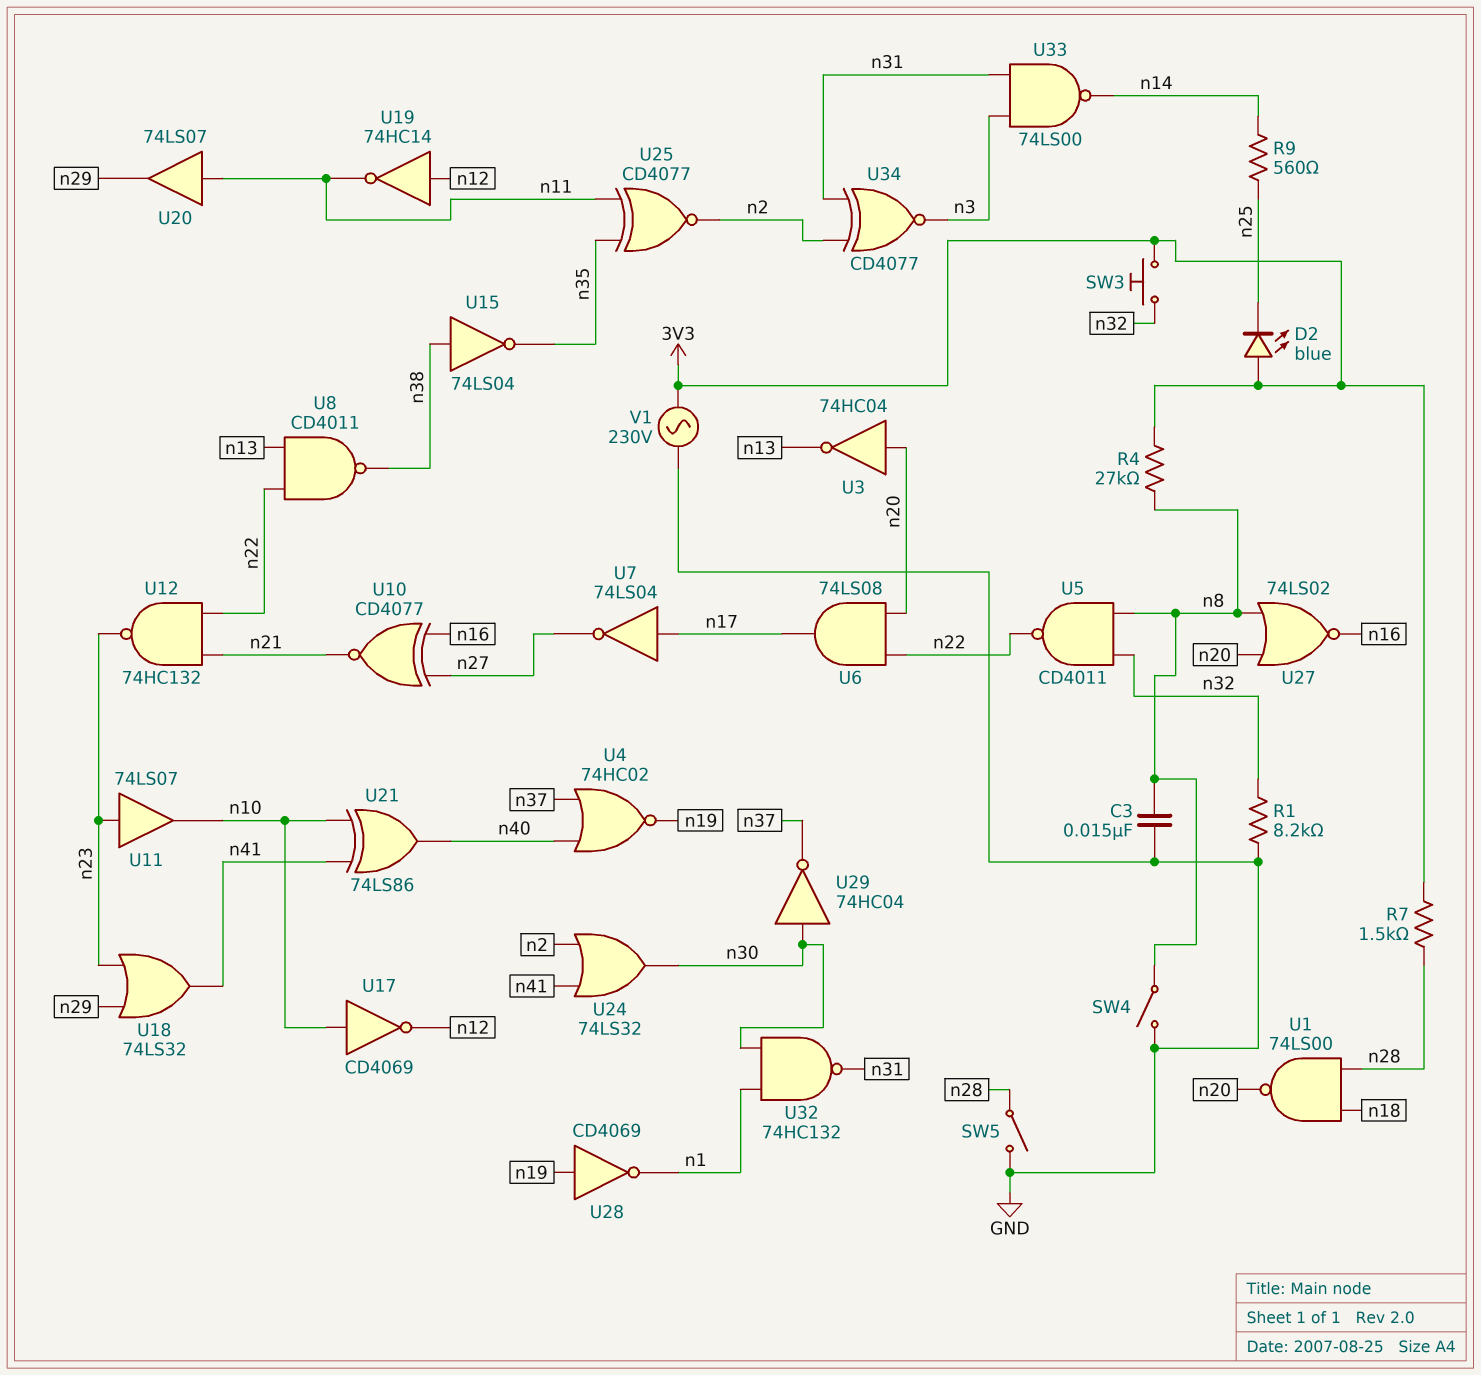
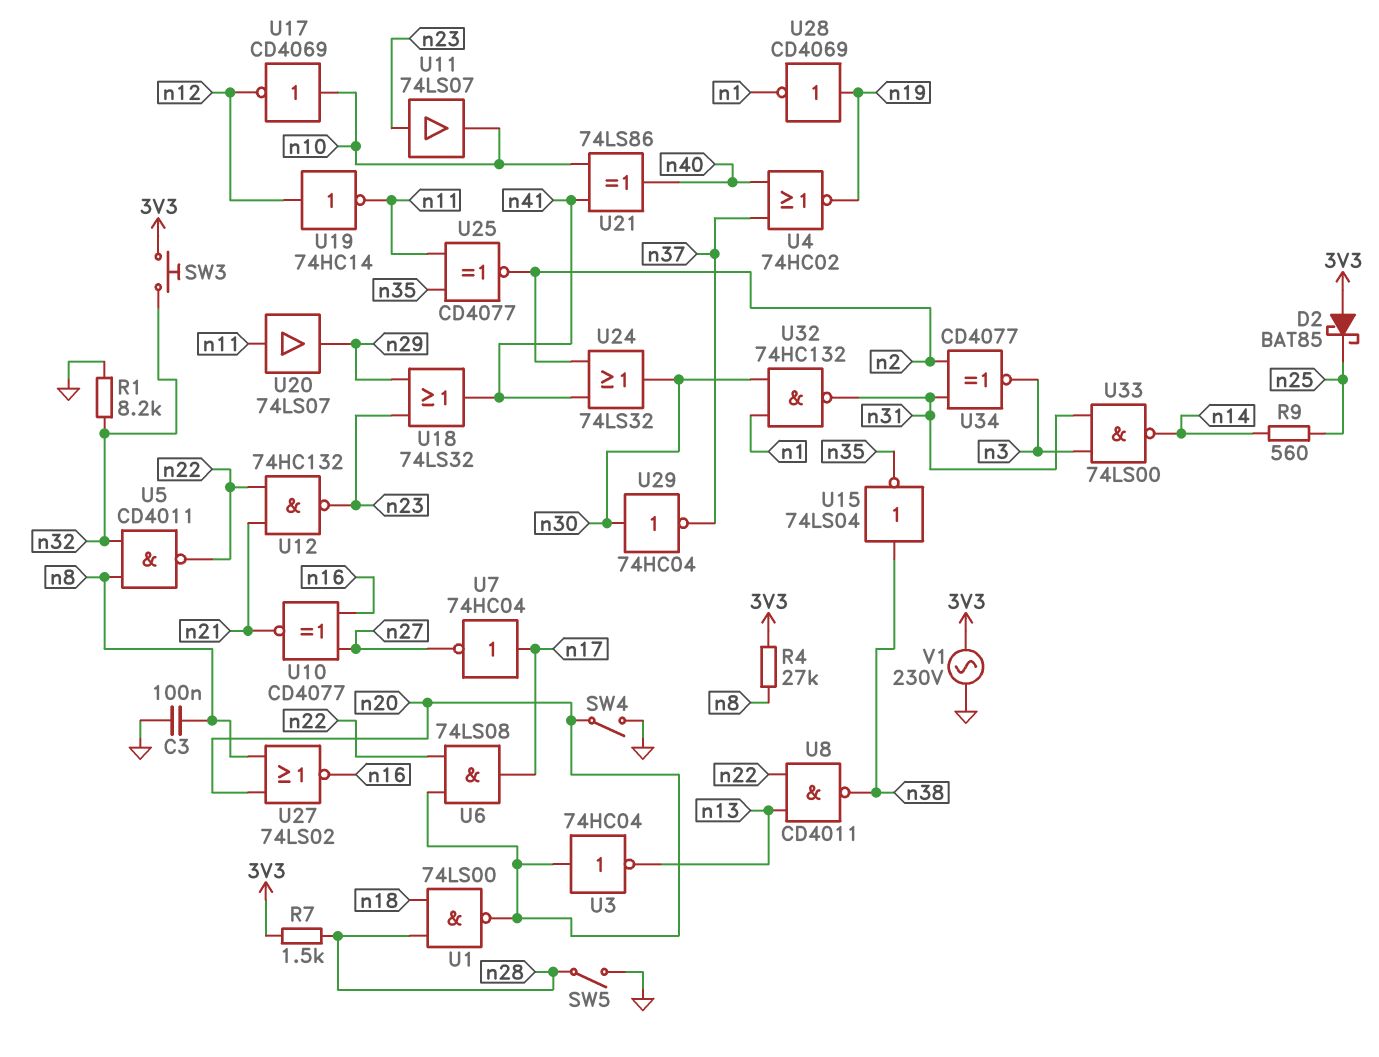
C3: 15nF (GND, n8) -> 100nF (GND, n8)
D2: LED blue (A 3V3, K n25) -> schottky BAT85 (A 3V3, K n25)
SW4: switch (GND, n8) -> switch (GND, n20)
U7: NOT 74LS04 (in n17, out n27) -> NOT 74HC04 (in n17, out n27)

